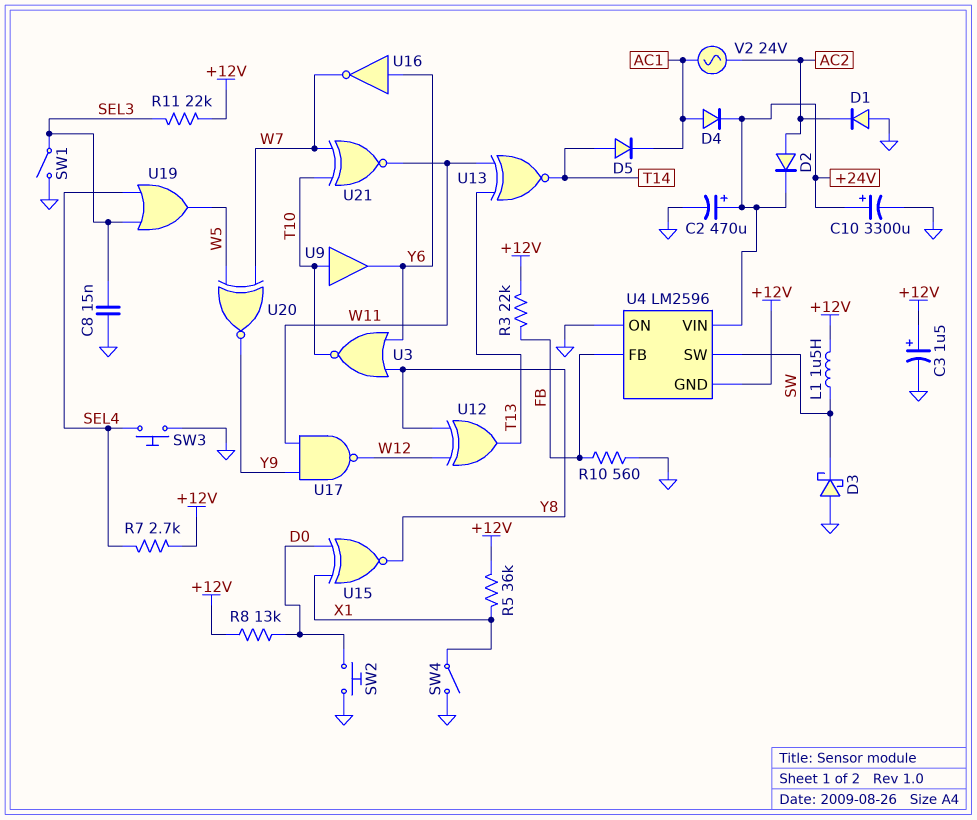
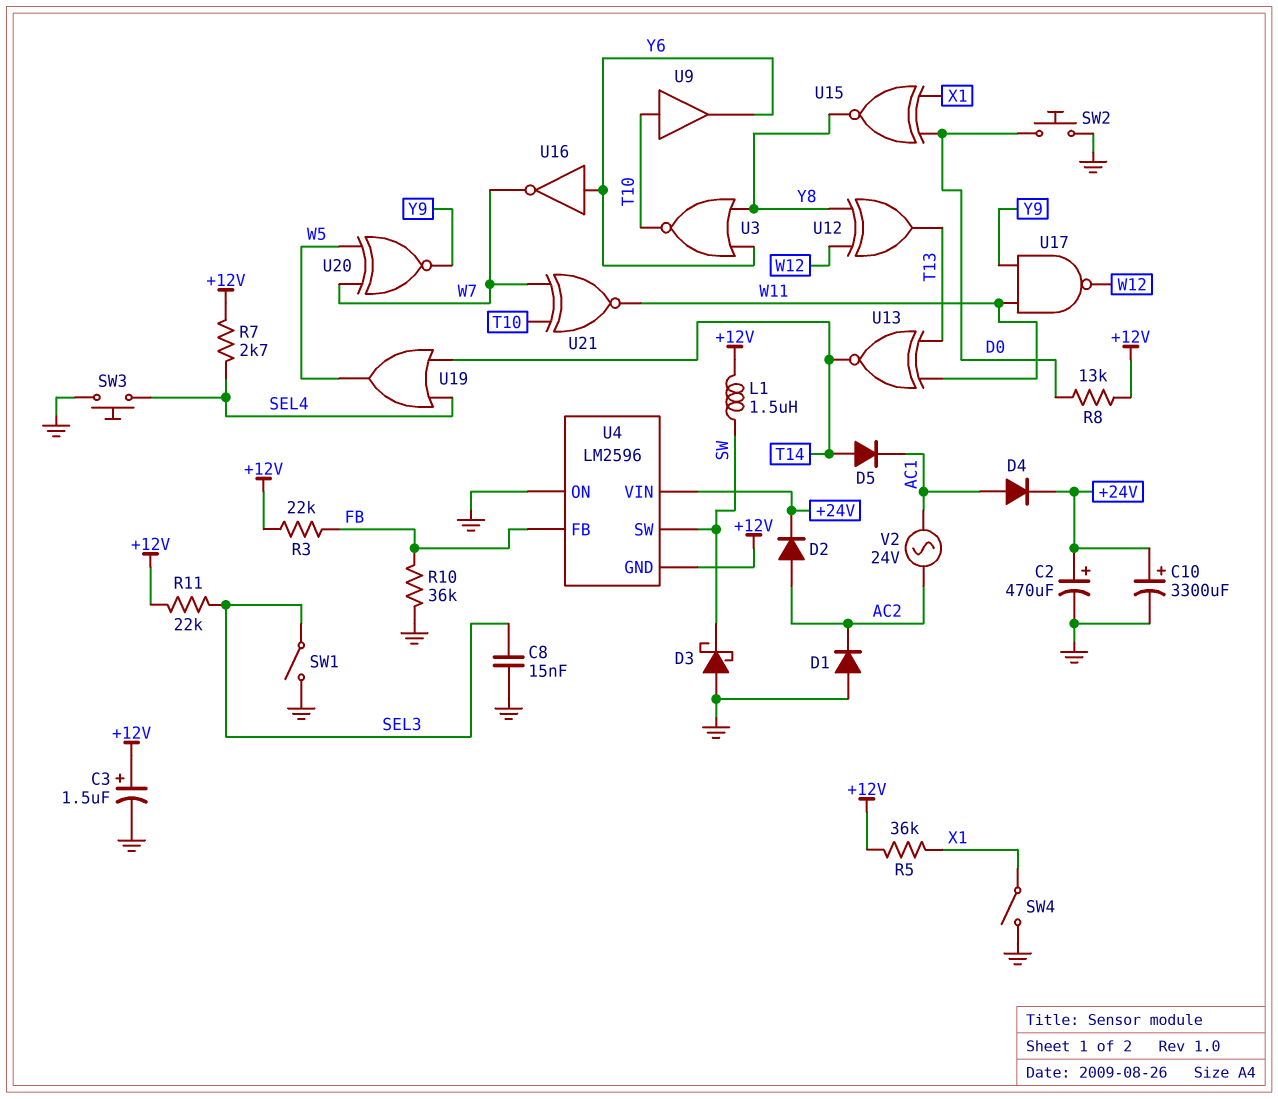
R10: 560 (FB, GND) -> 36k (FB, GND)
U19: OR (in SEL3, in SEL4, out W5) -> OR (in SEL4, in T14, out W5)

